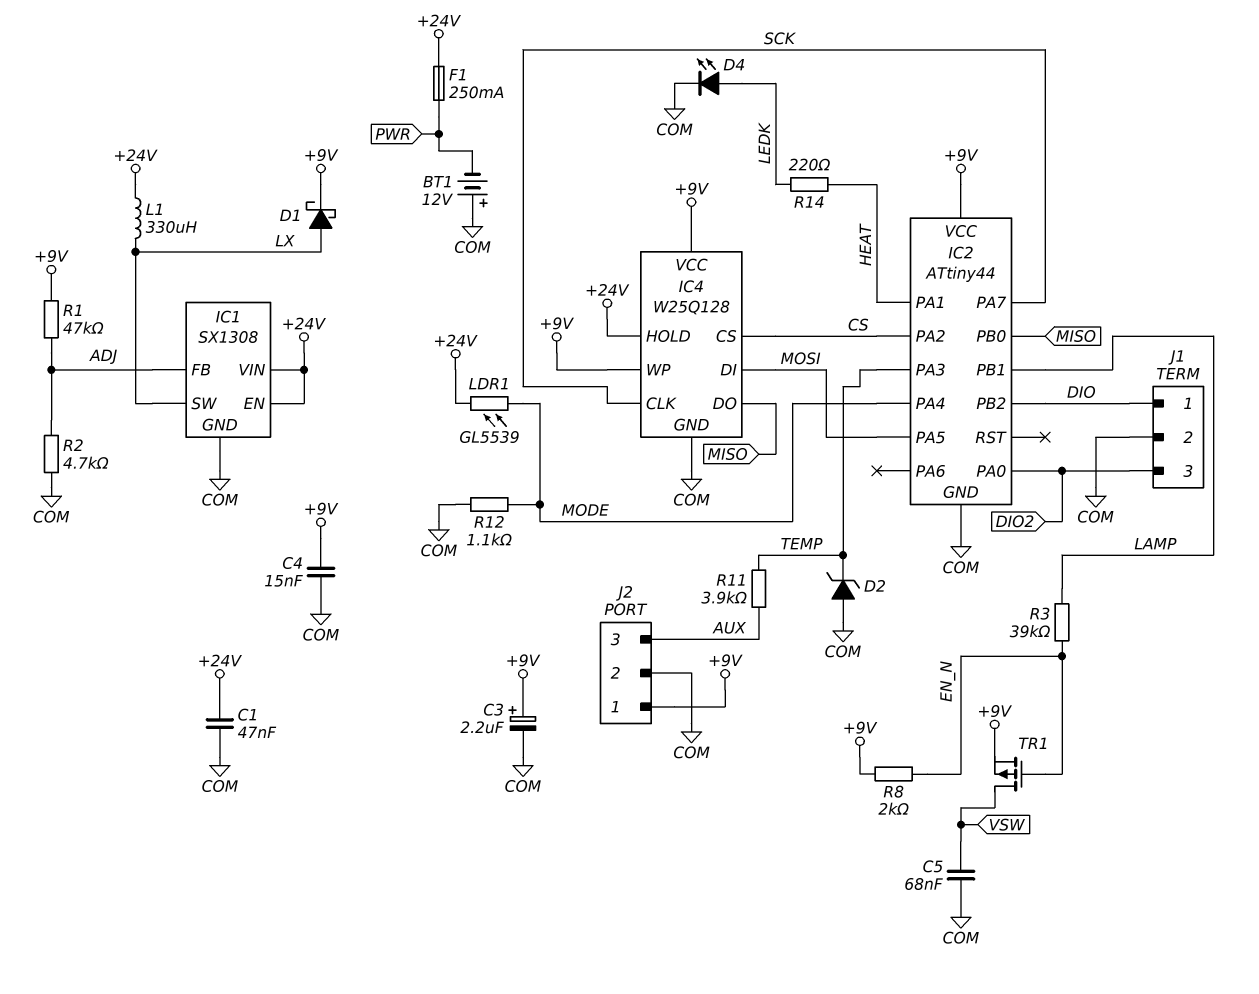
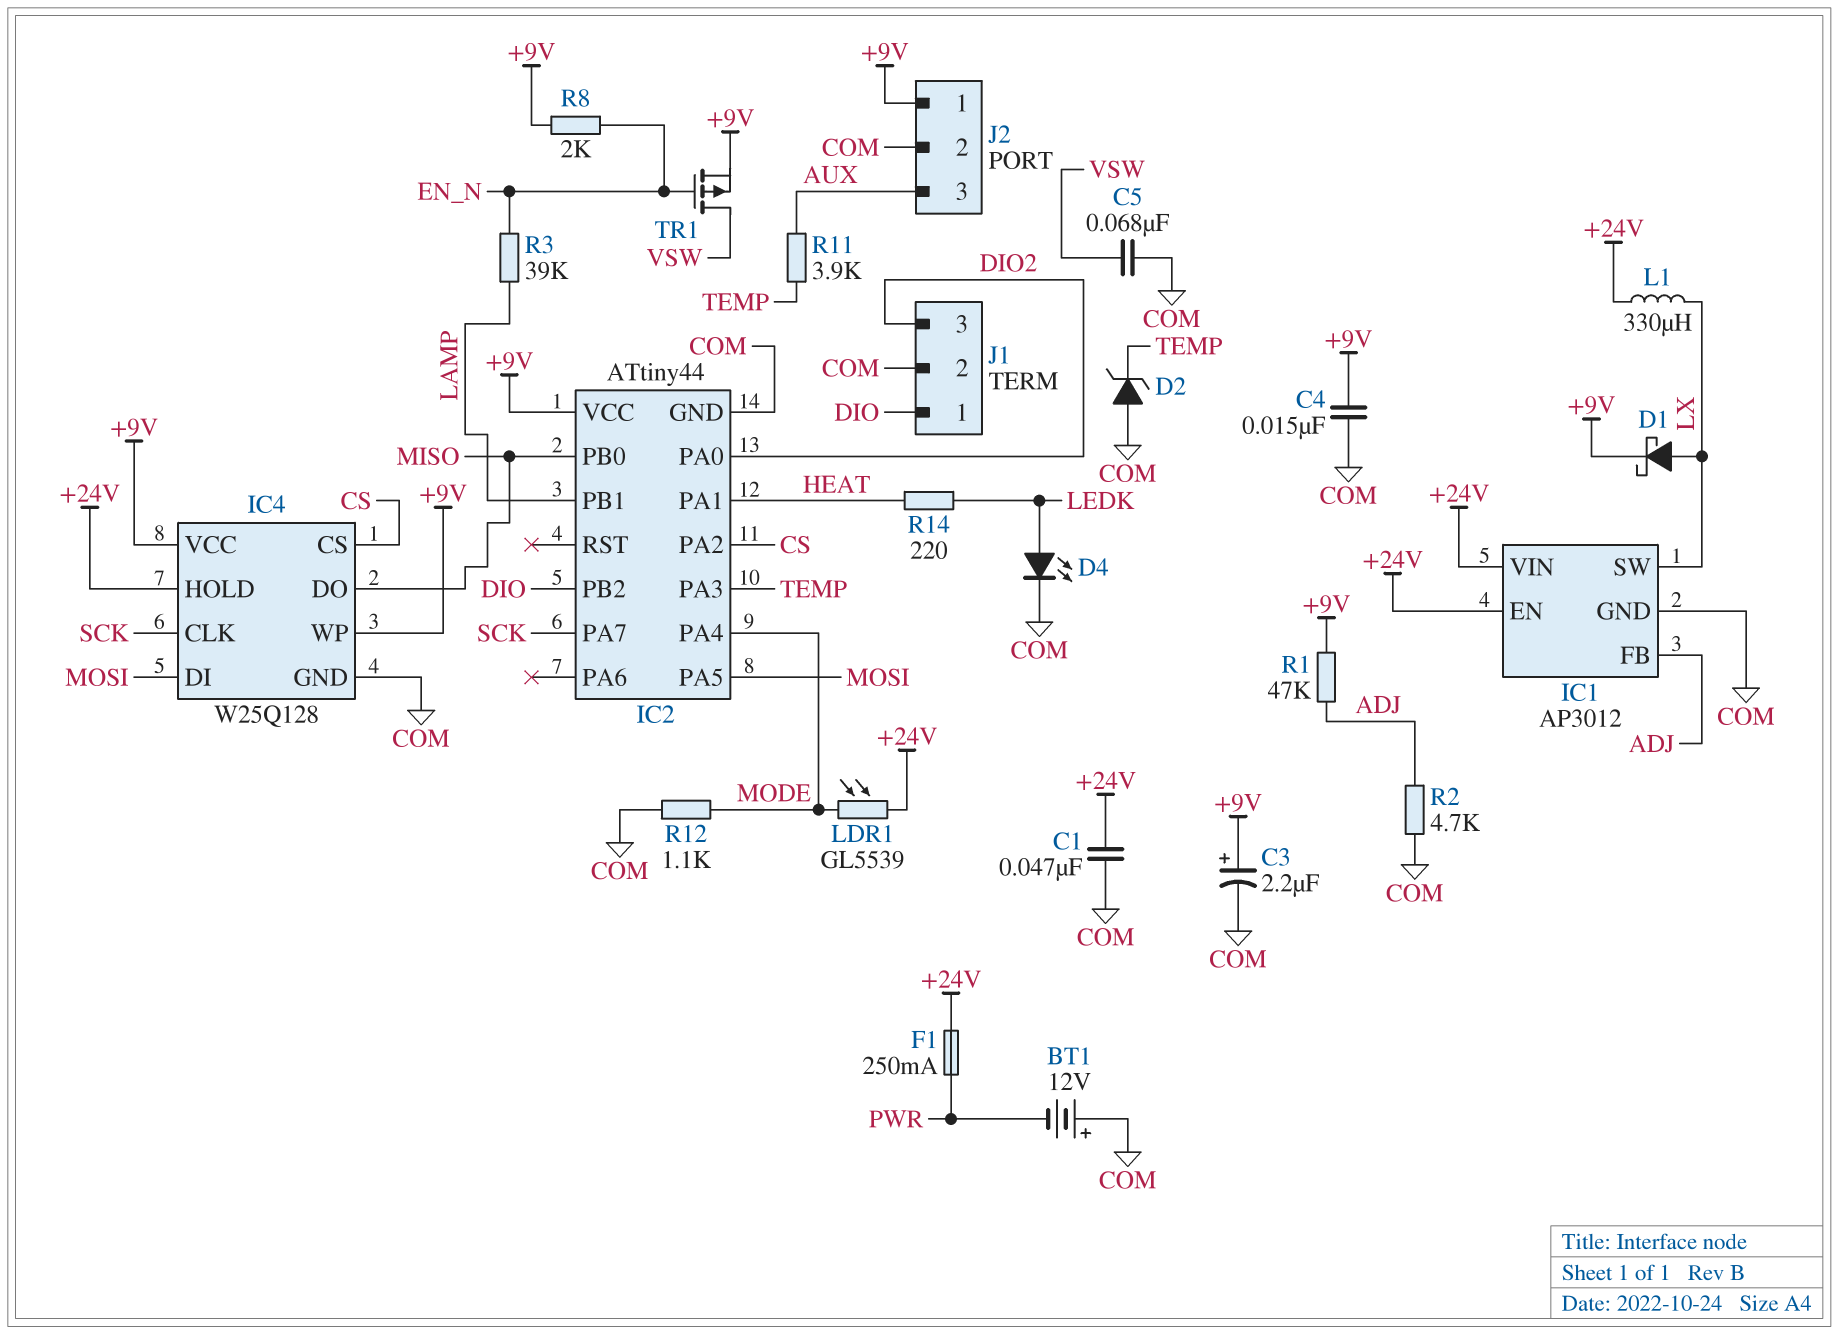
IC1: SX1308 -> AP3012

